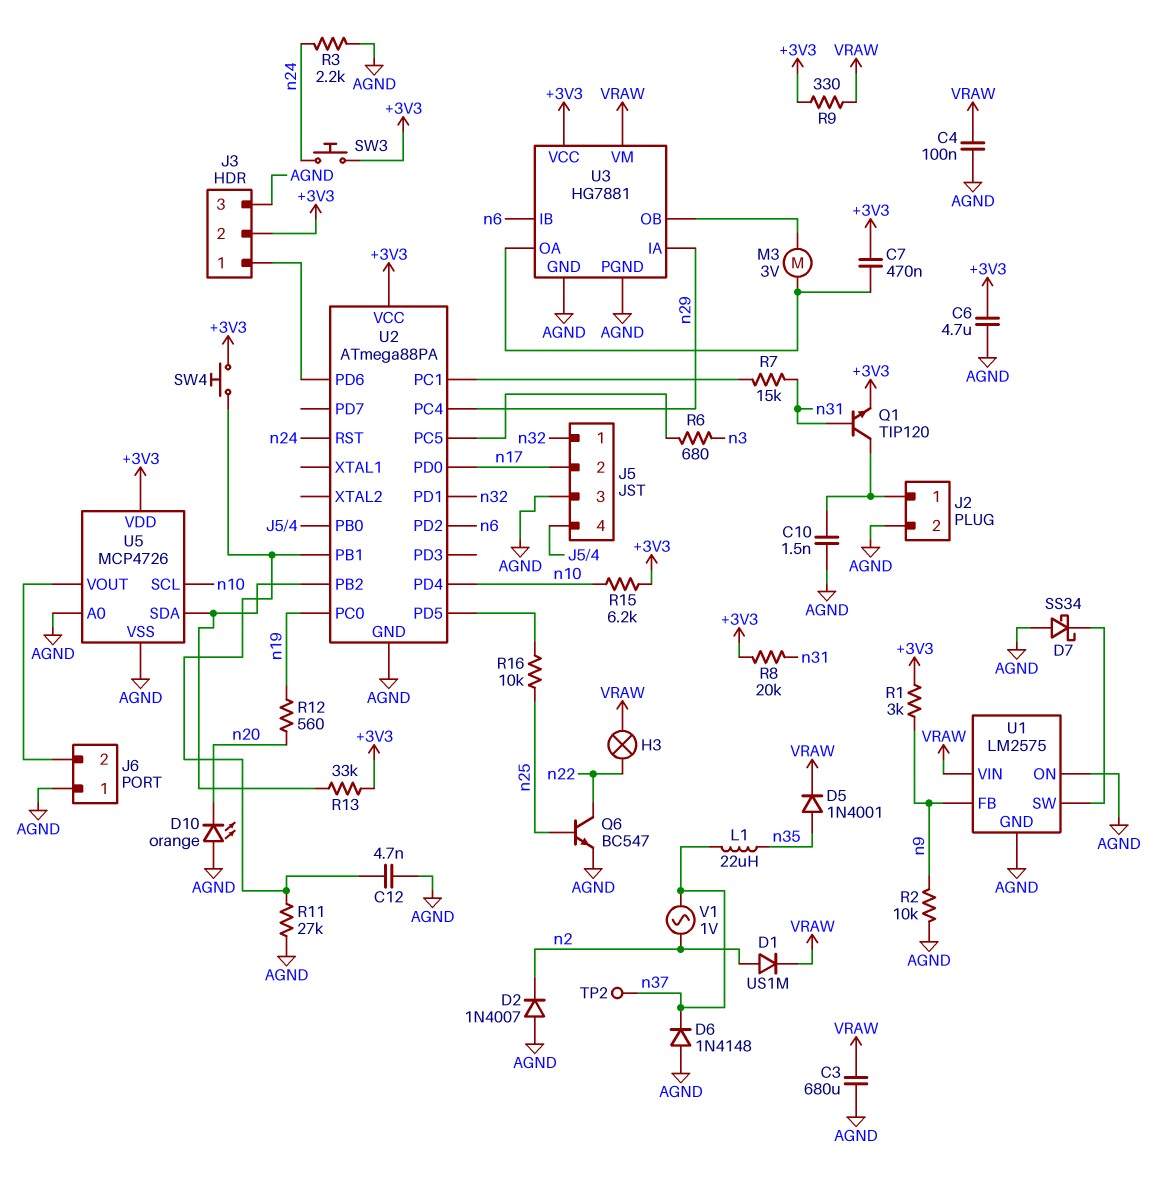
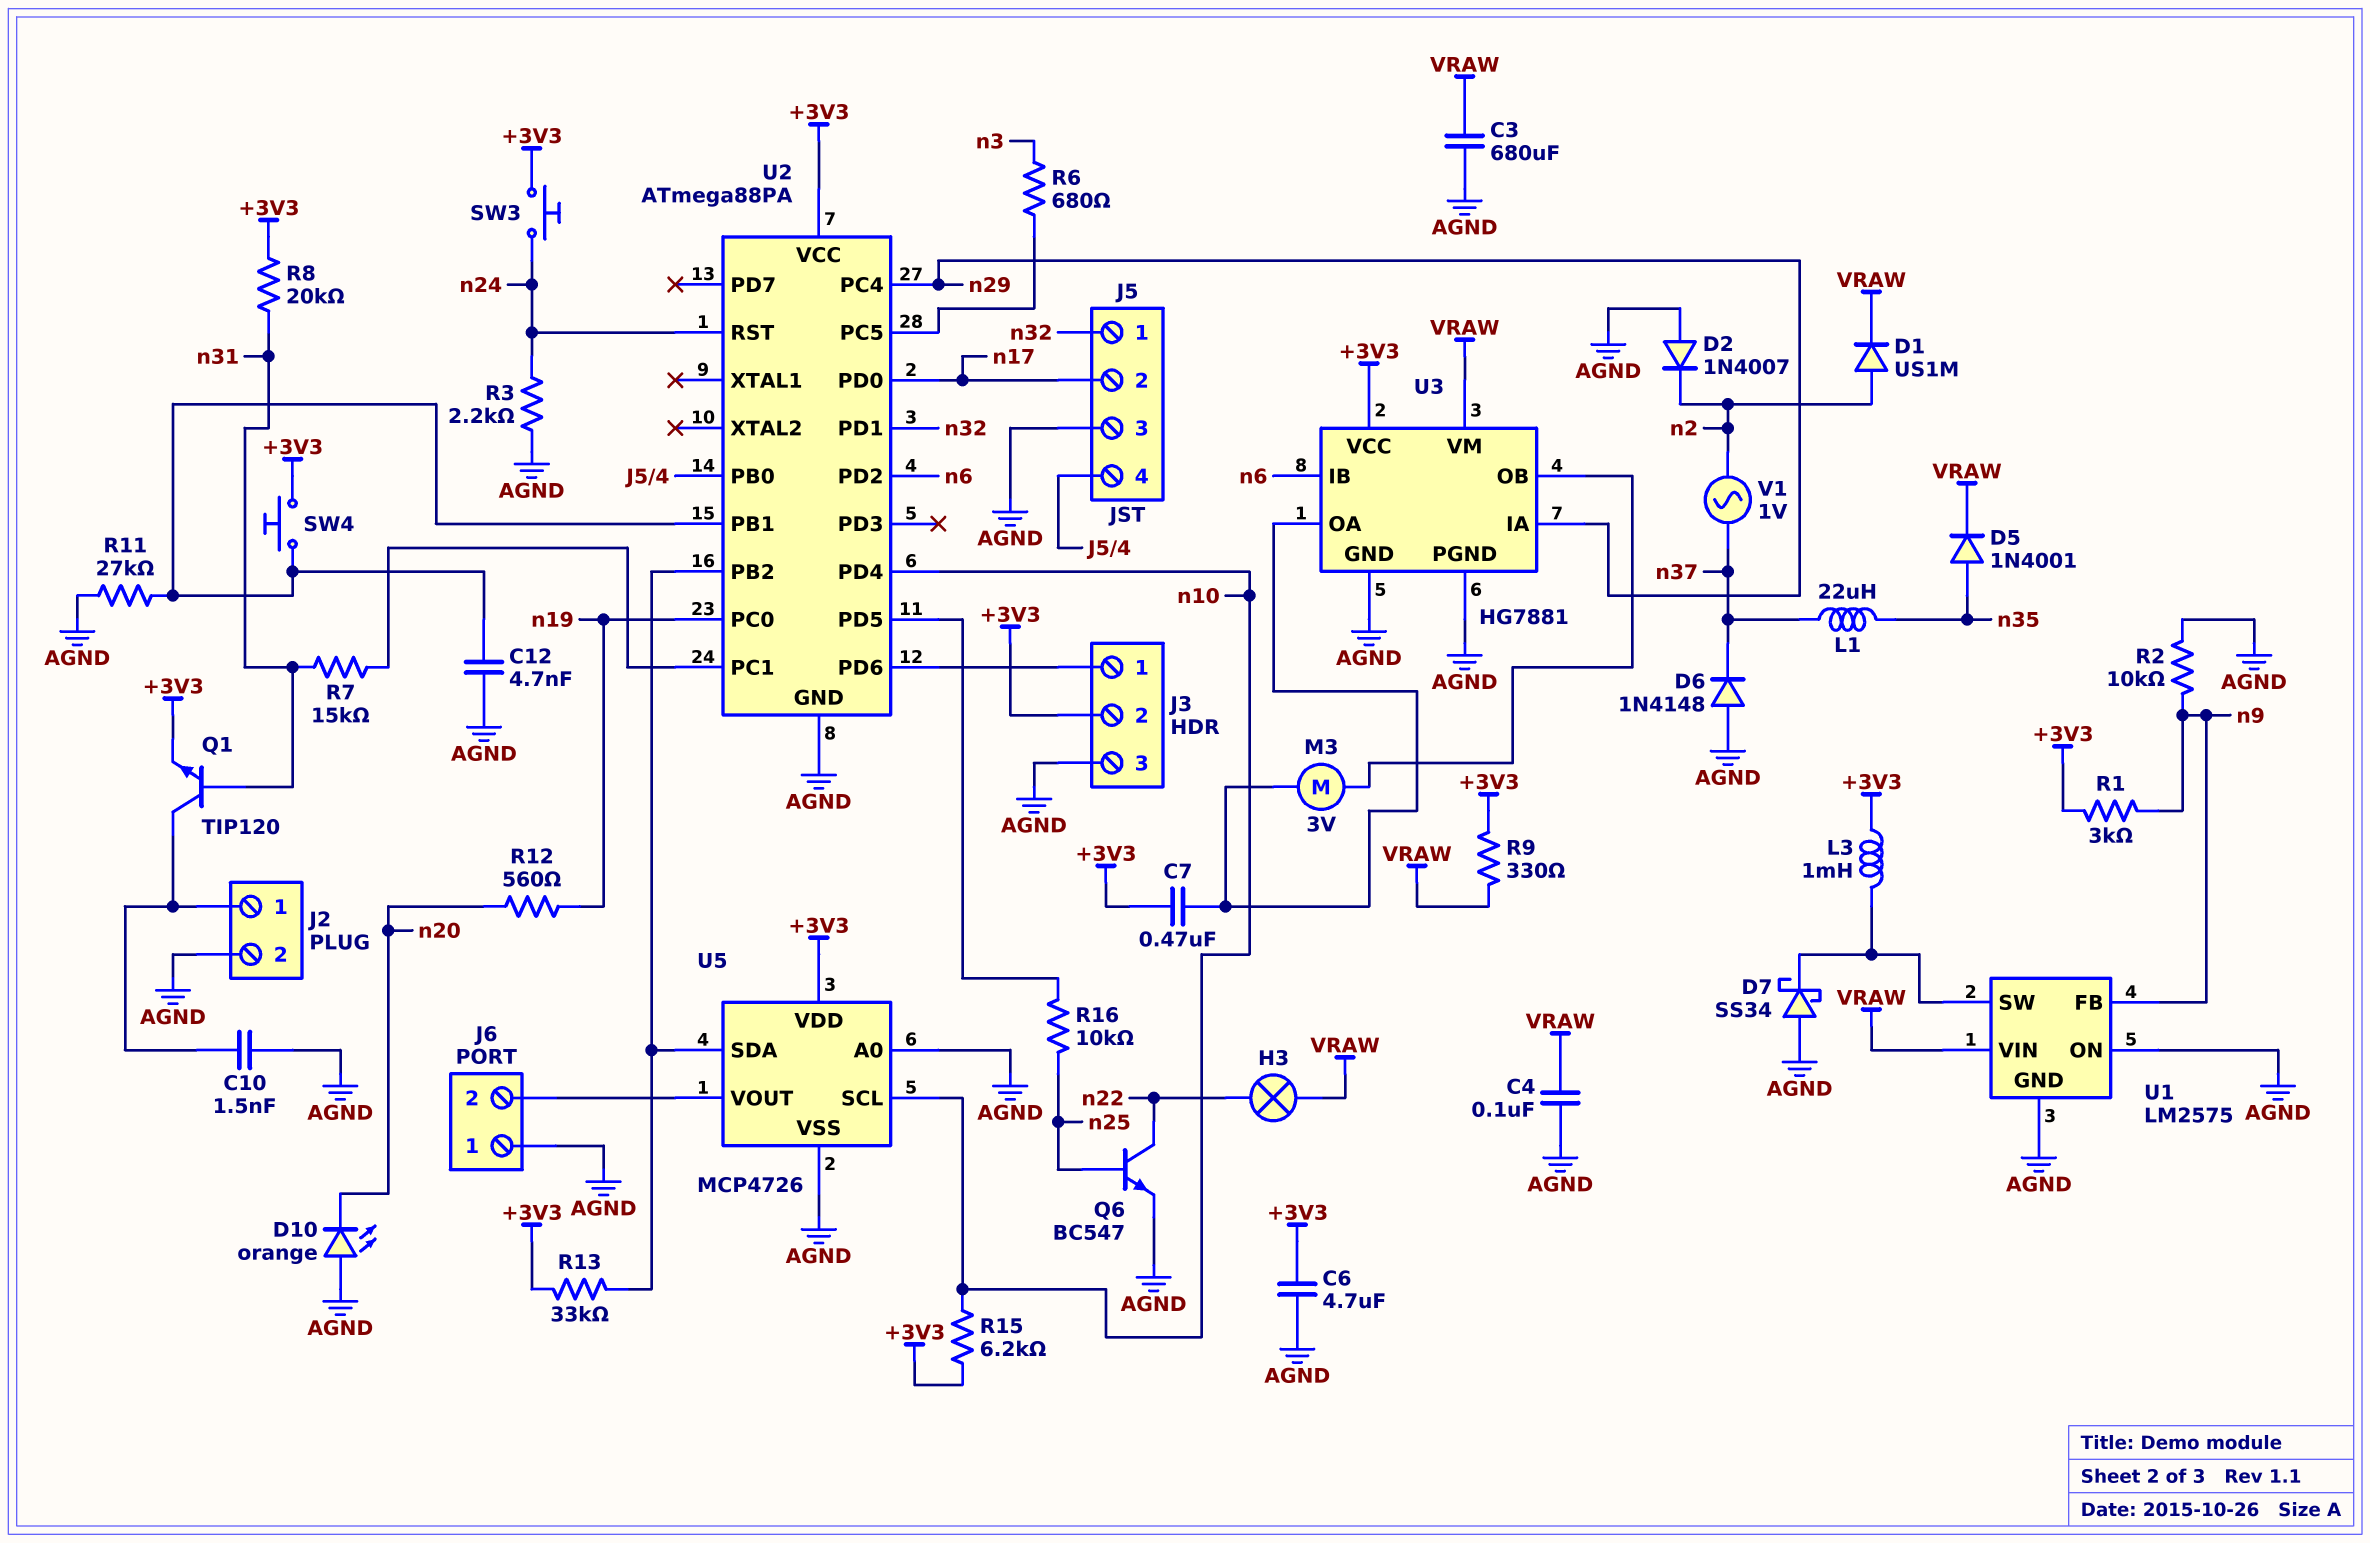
L3: none -> 1mH (+3V3, U1/SW)
TP2: test point (n37) -> none

